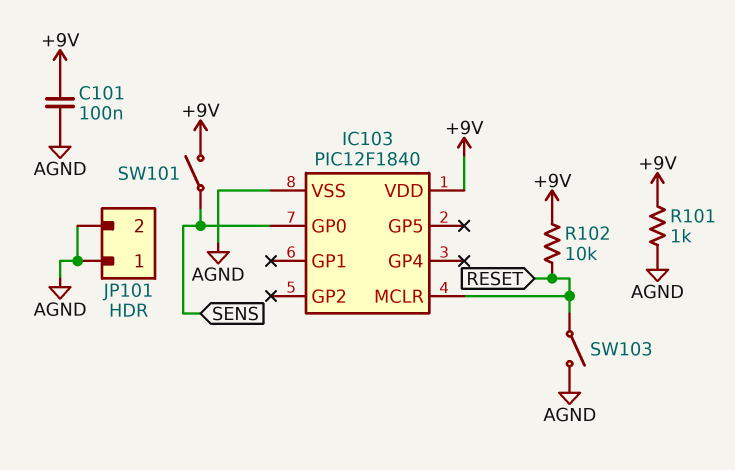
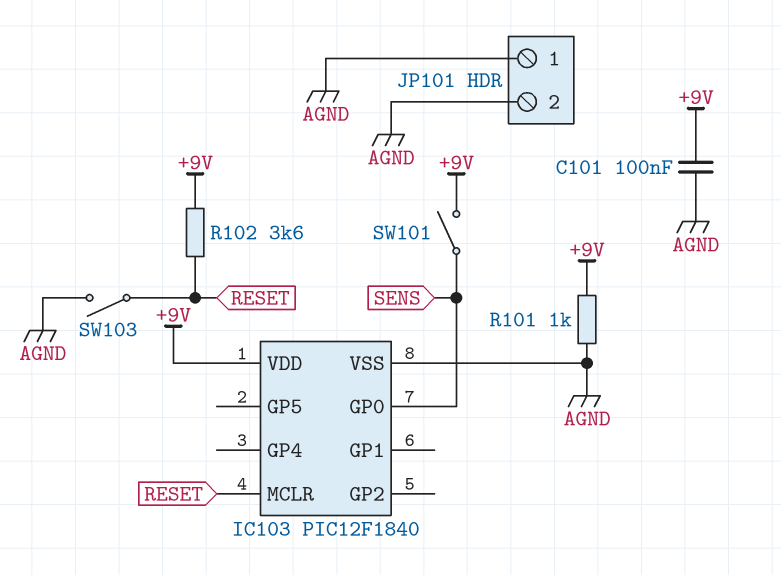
R102: 10k (+9V, RESET) -> 3.6k (+9V, RESET)

